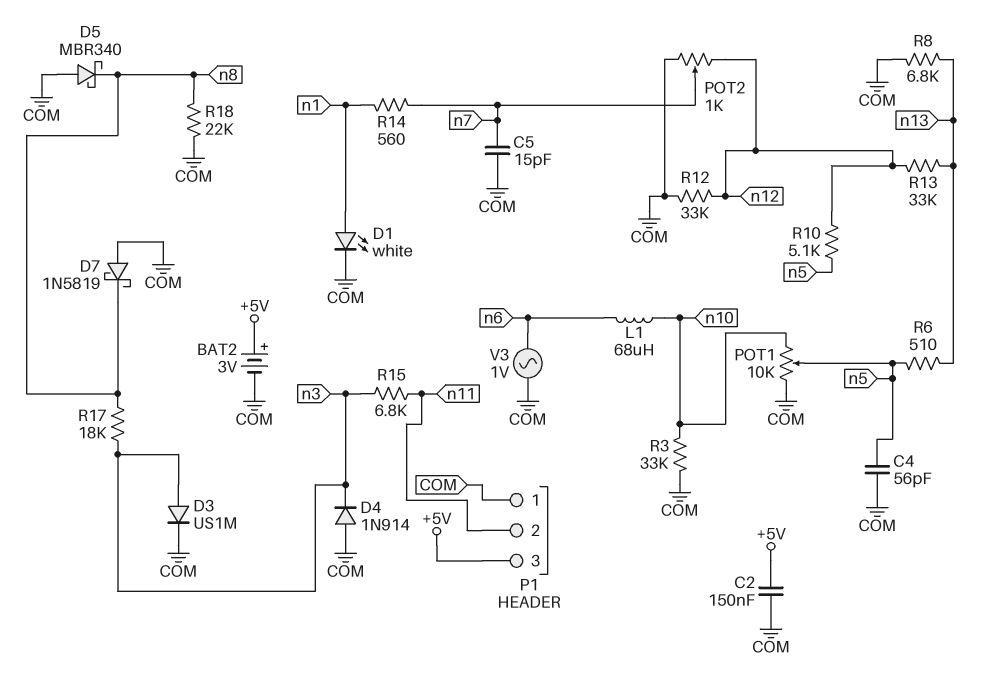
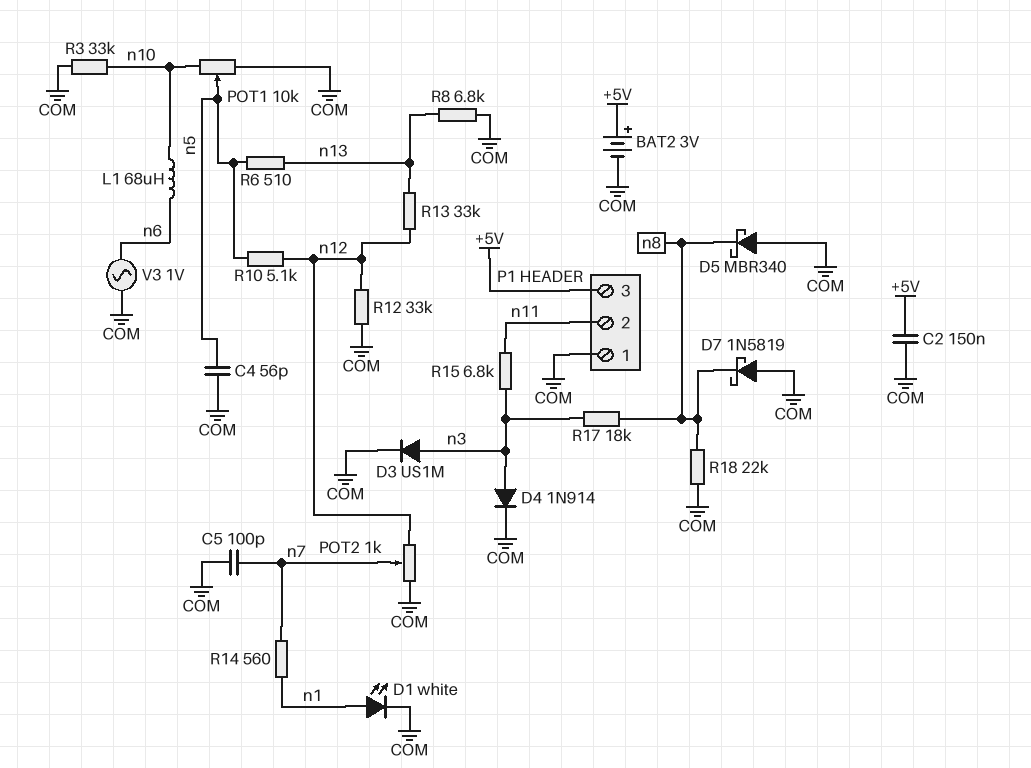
C5: 15pF (COM, n7) -> 100pF (COM, n7)
D4: diode 1N914 (A COM, K n3) -> diode 1N914 (A n3, K COM)

